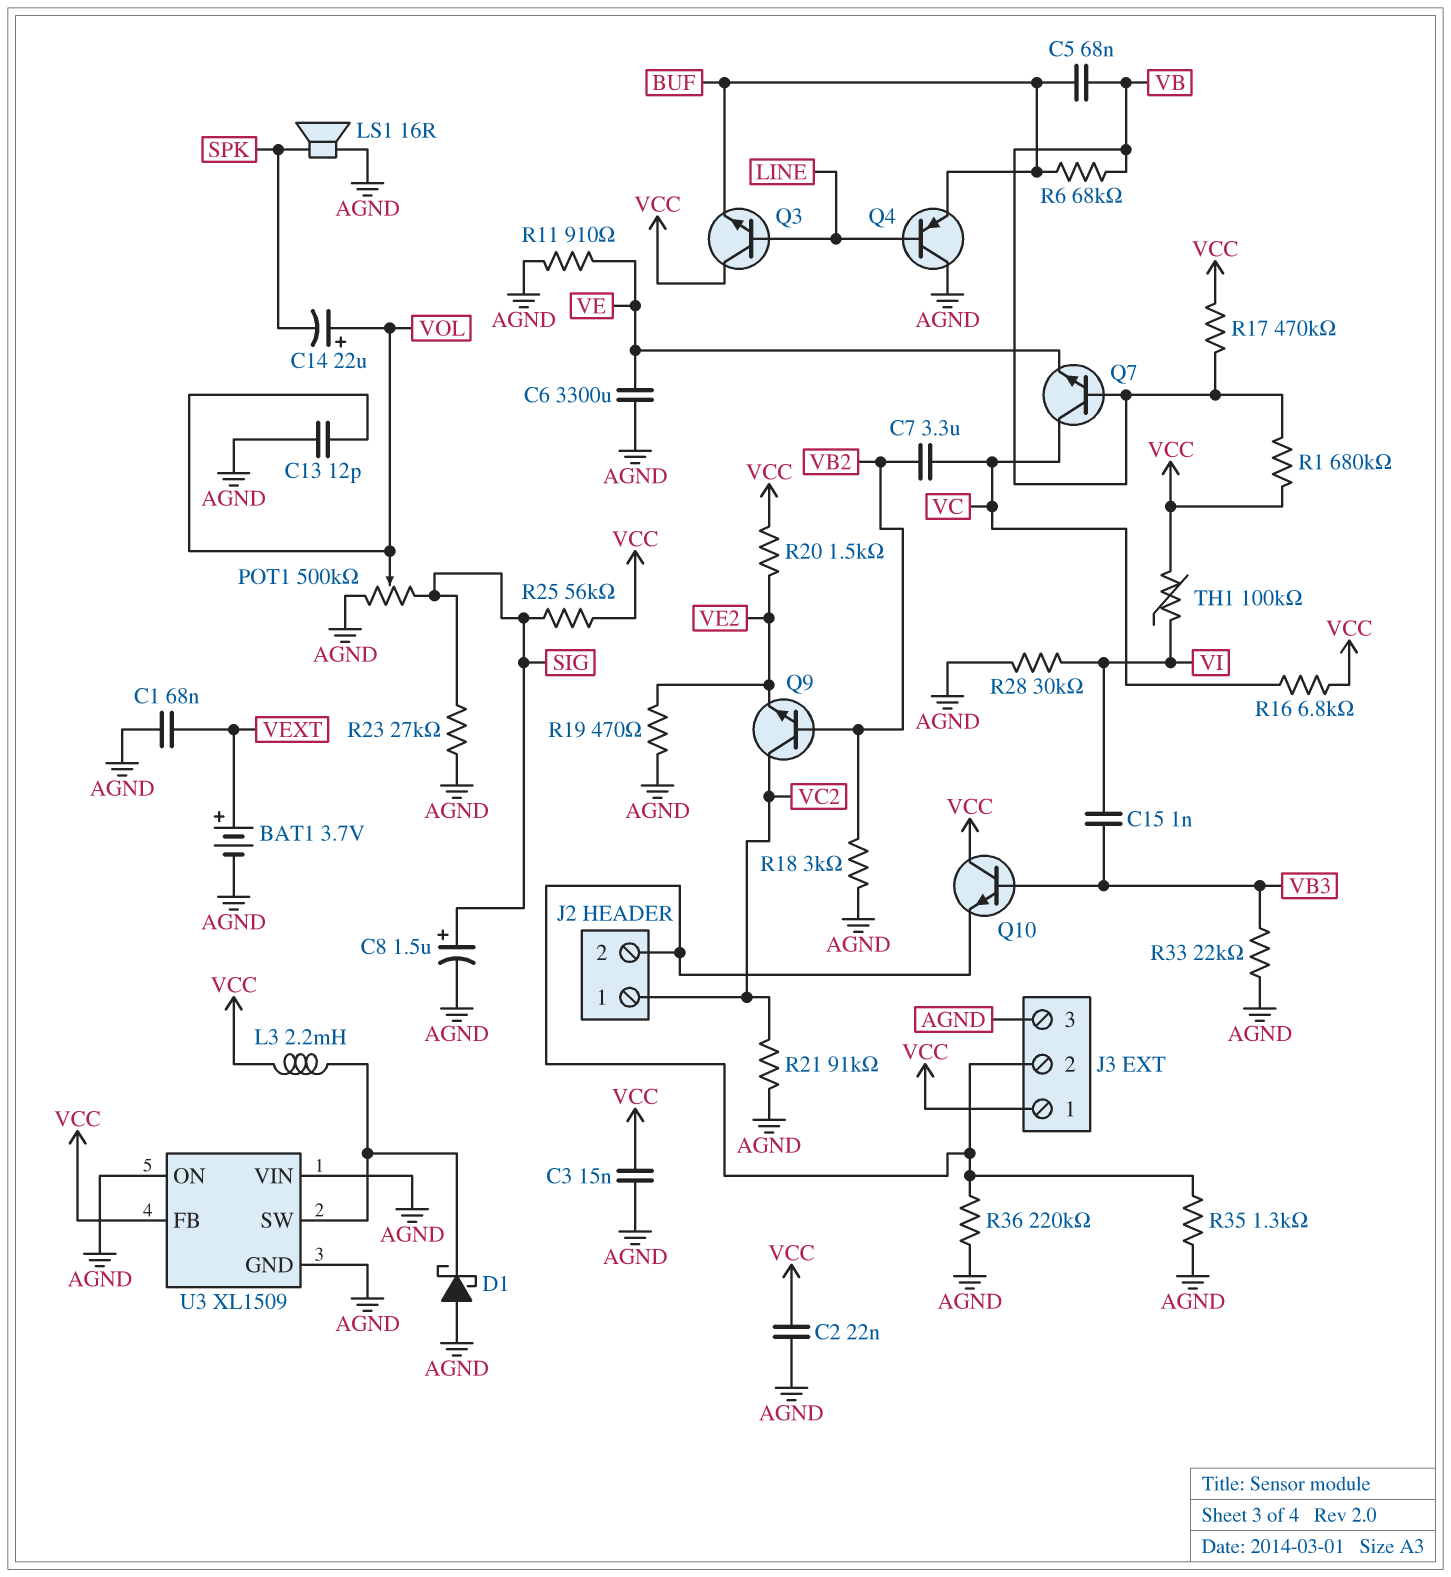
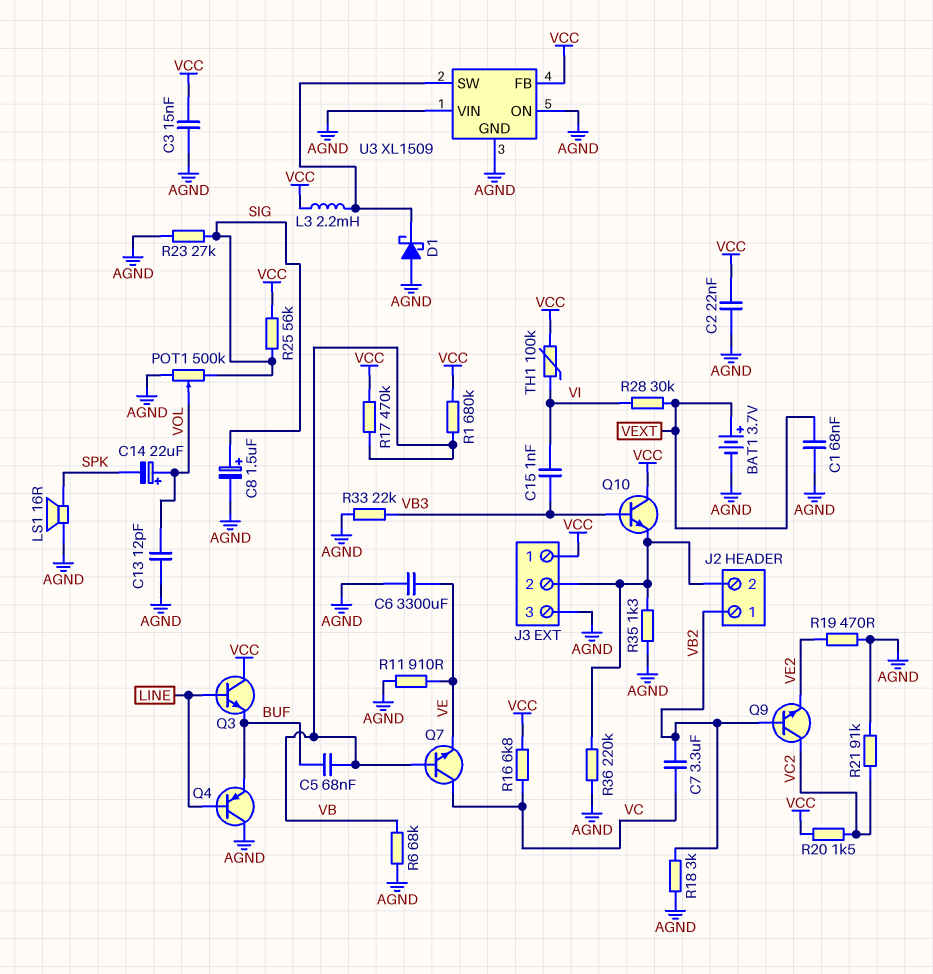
J2 pin 1: VC2 -> VB2
R6: 68k (BUF, VB) -> 68k (AGND, VB)
R20: 1.5k (VCC, VE2) -> 1.5k (VC2, VCC)
R28: 30k (AGND, VI) -> 30k (VEXT, VI)

